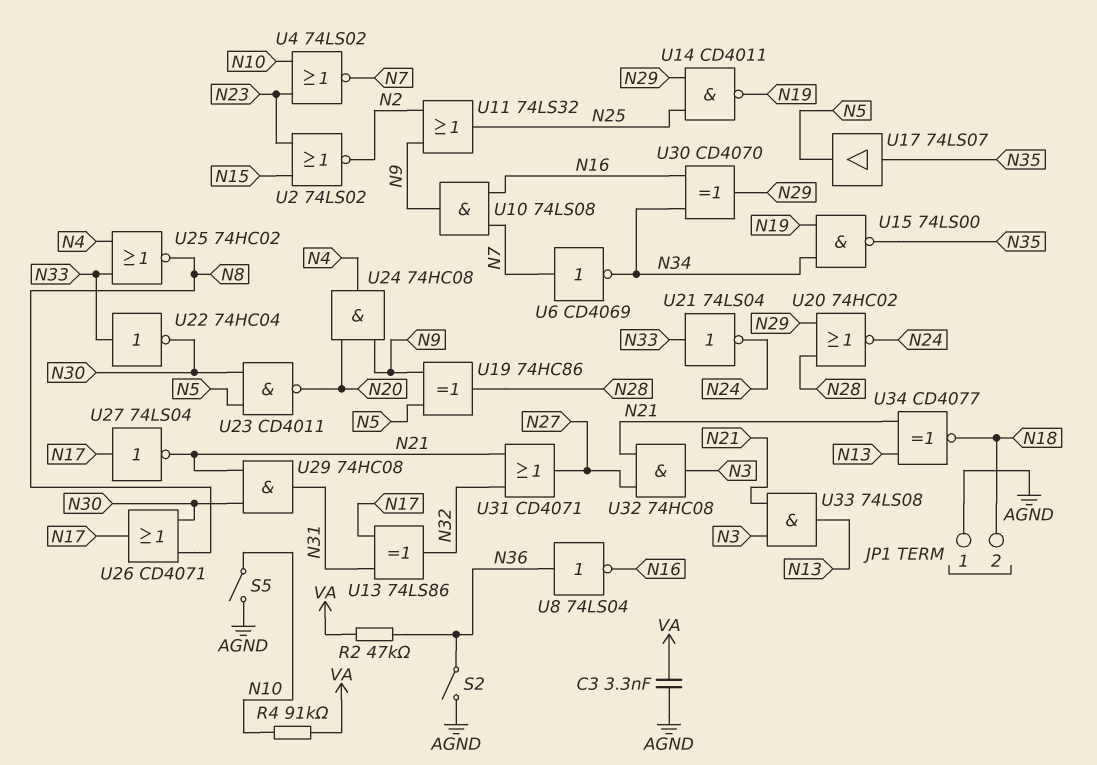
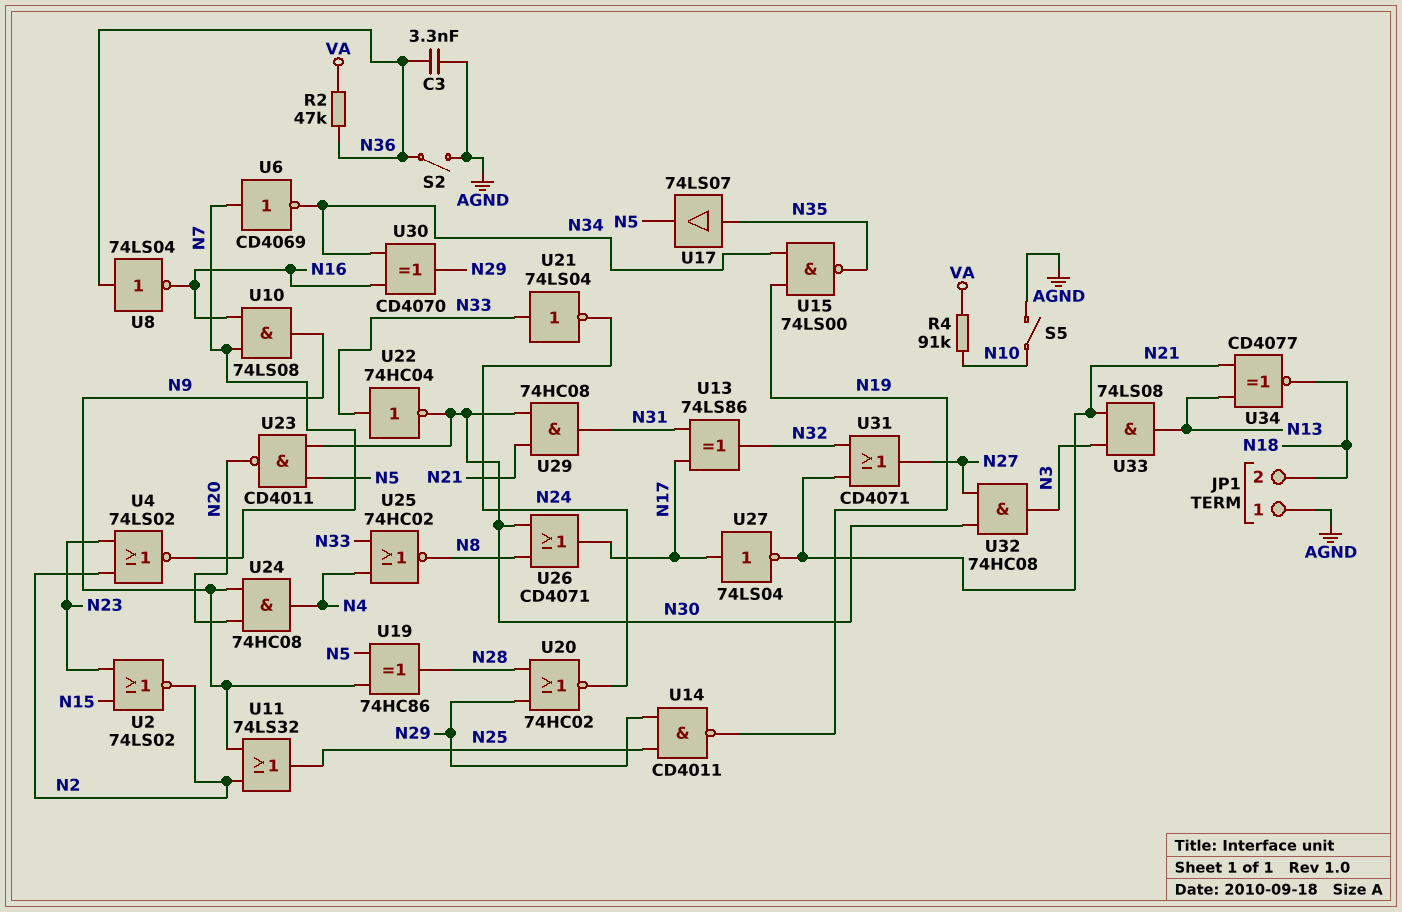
C3: 3.3nF (AGND, VA) -> 3.3nF (AGND, N36)
U4: NOR 74LS02 (in N10, in N23, out N7) -> NOR 74LS02 (in N2, in N23, out N7)
U32: AND 74HC08 (in N21, in N27, out N3) -> AND 74HC08 (in N27, in N30, out N3)

